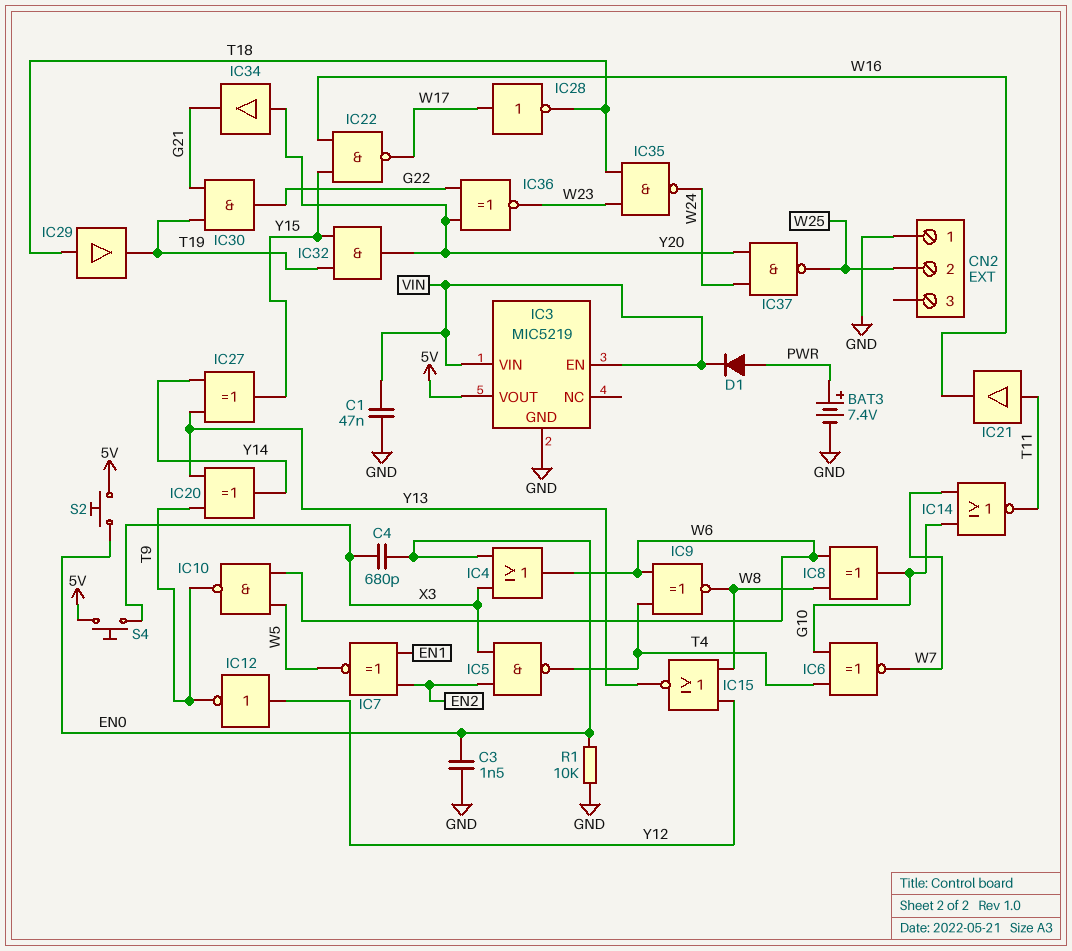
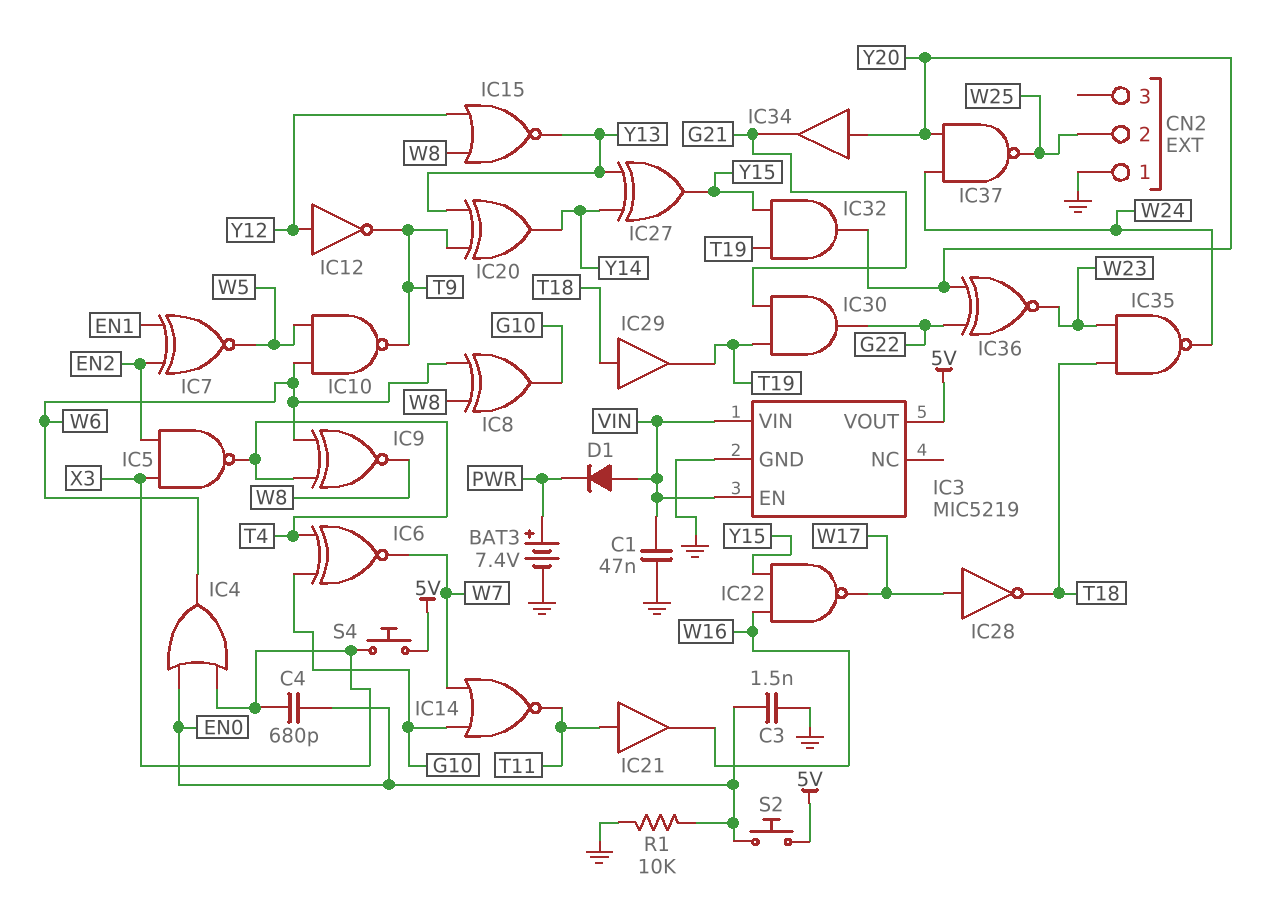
D1: diode (A PWR, K VIN) -> diode (A VIN, K PWR)

